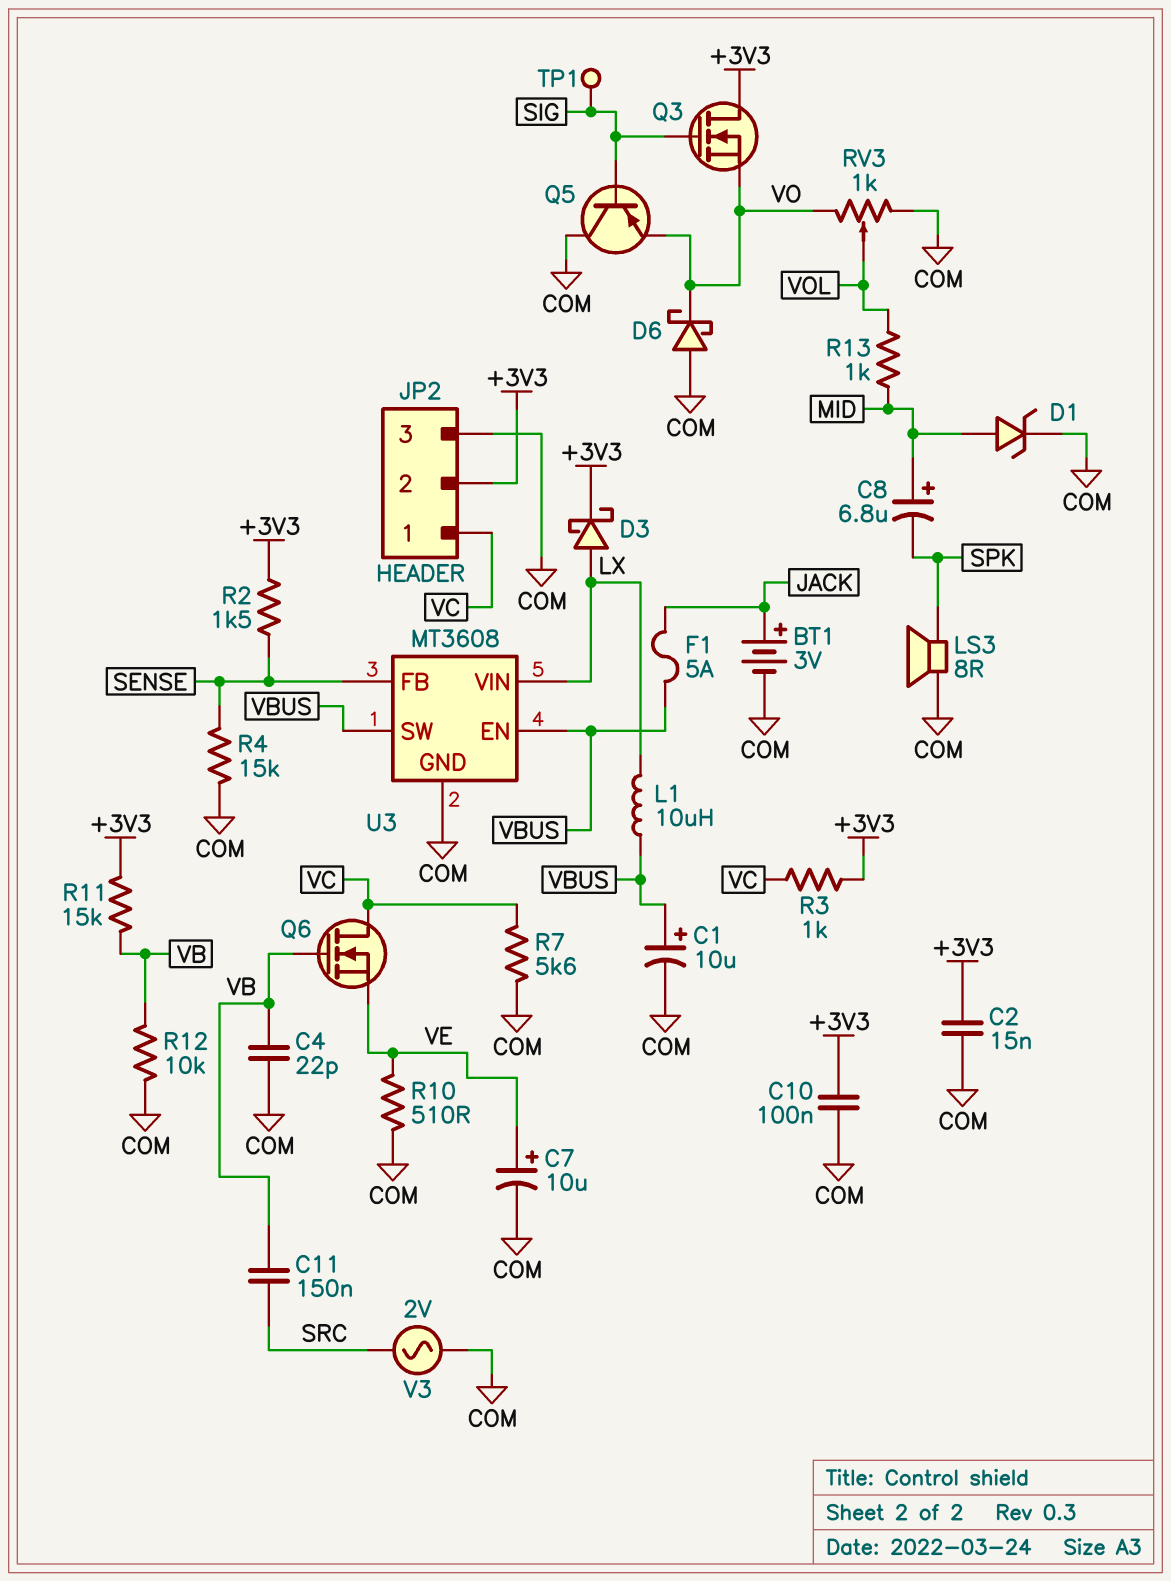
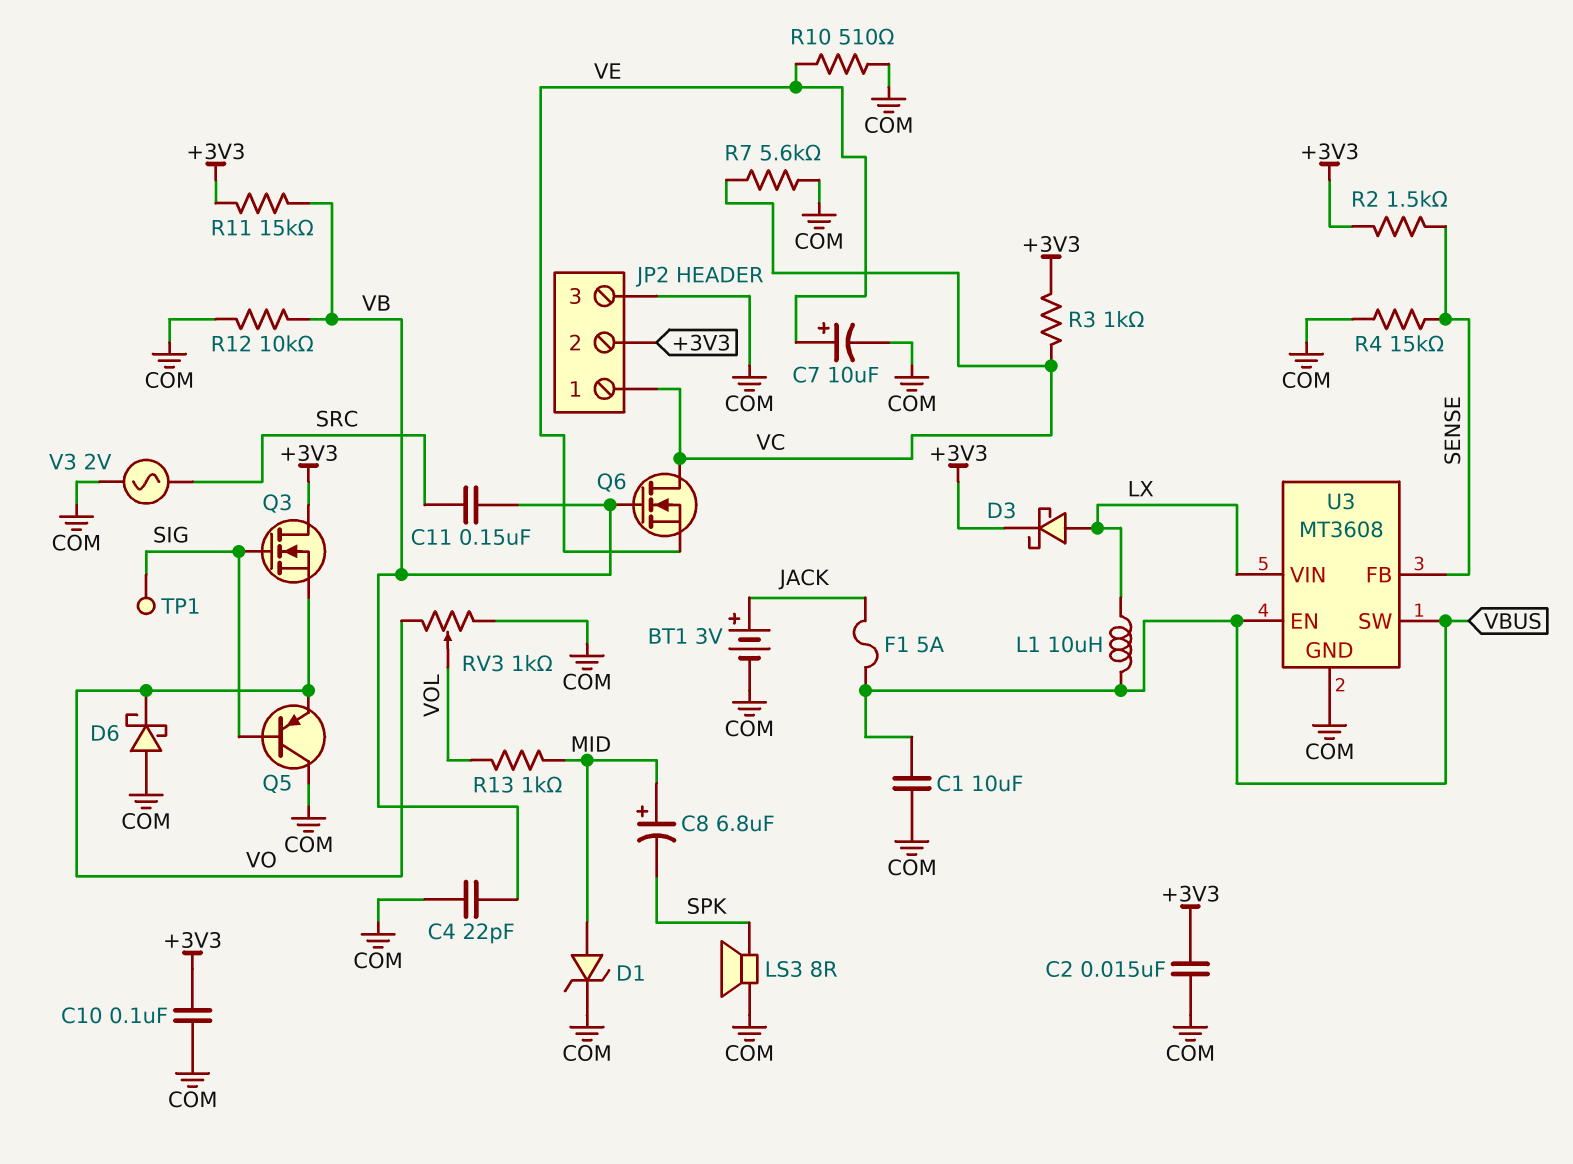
C1: 10uF (plus VBUS, minus COM) -> 10uF (COM, VBUS)

